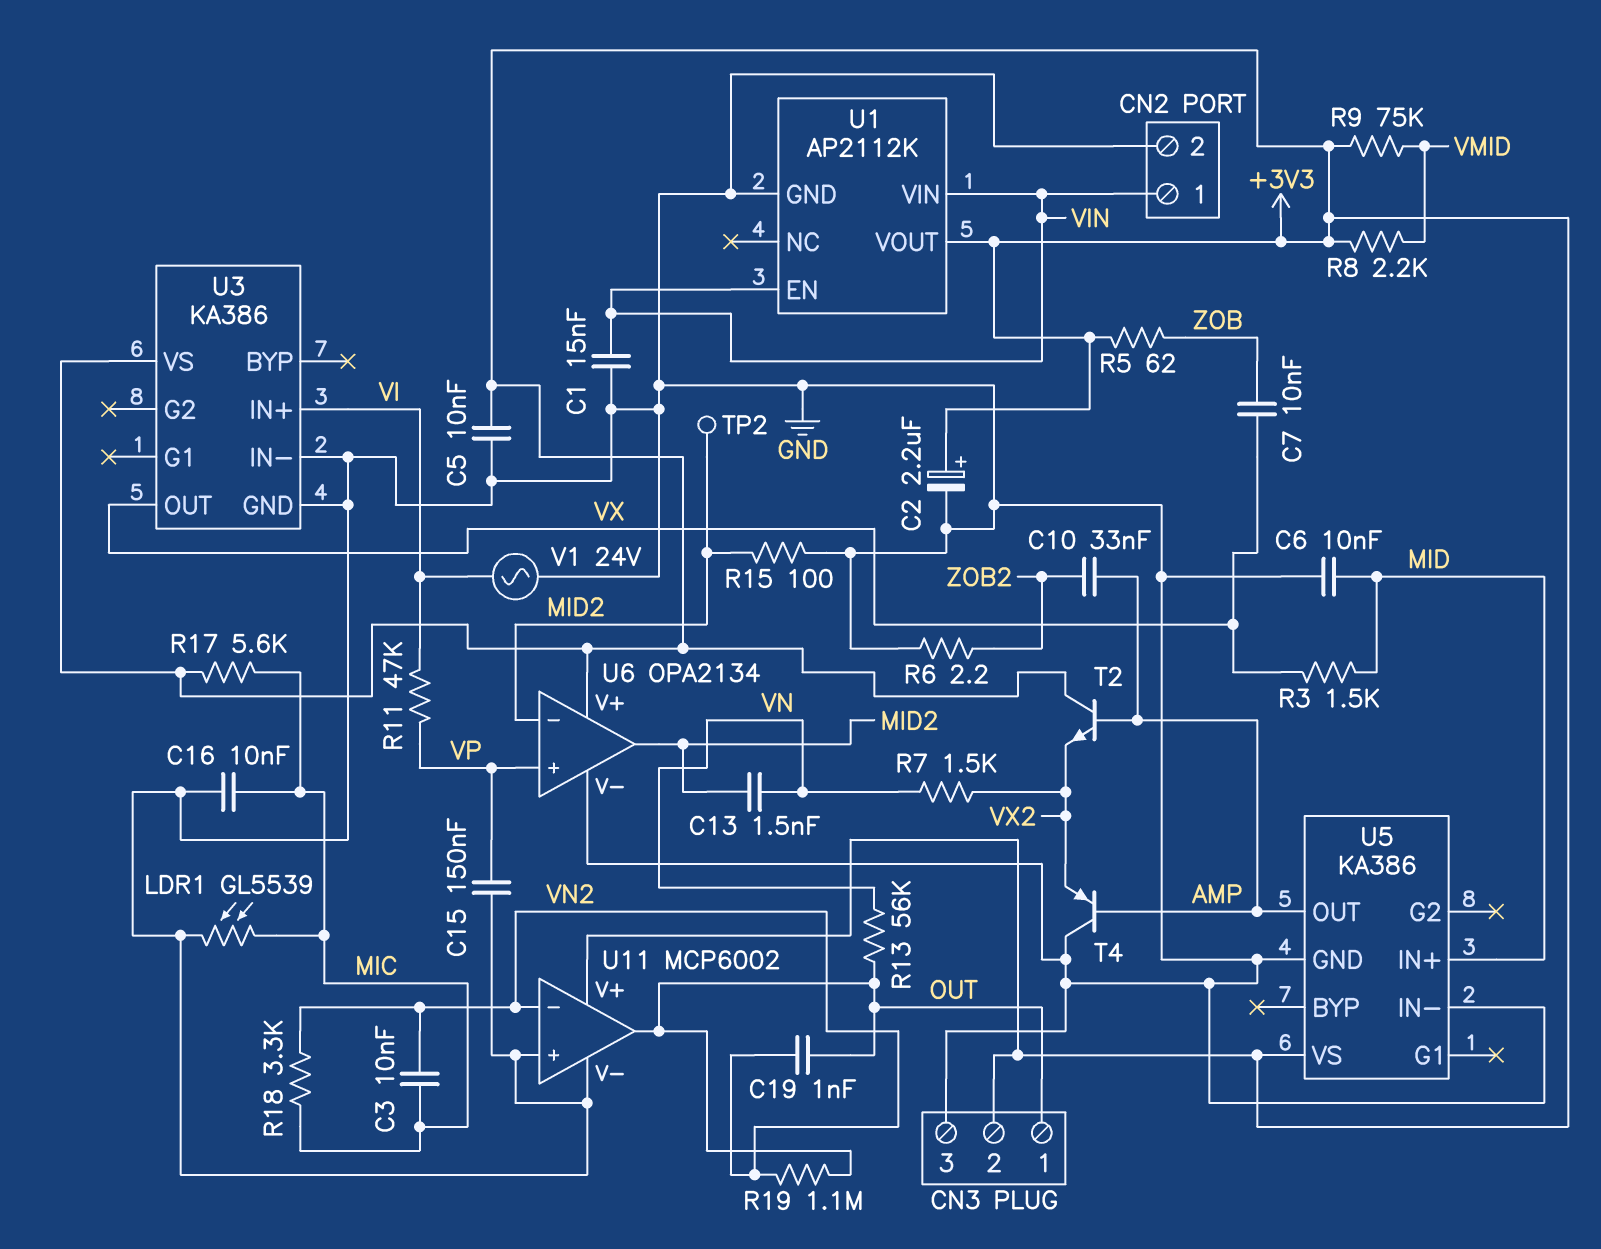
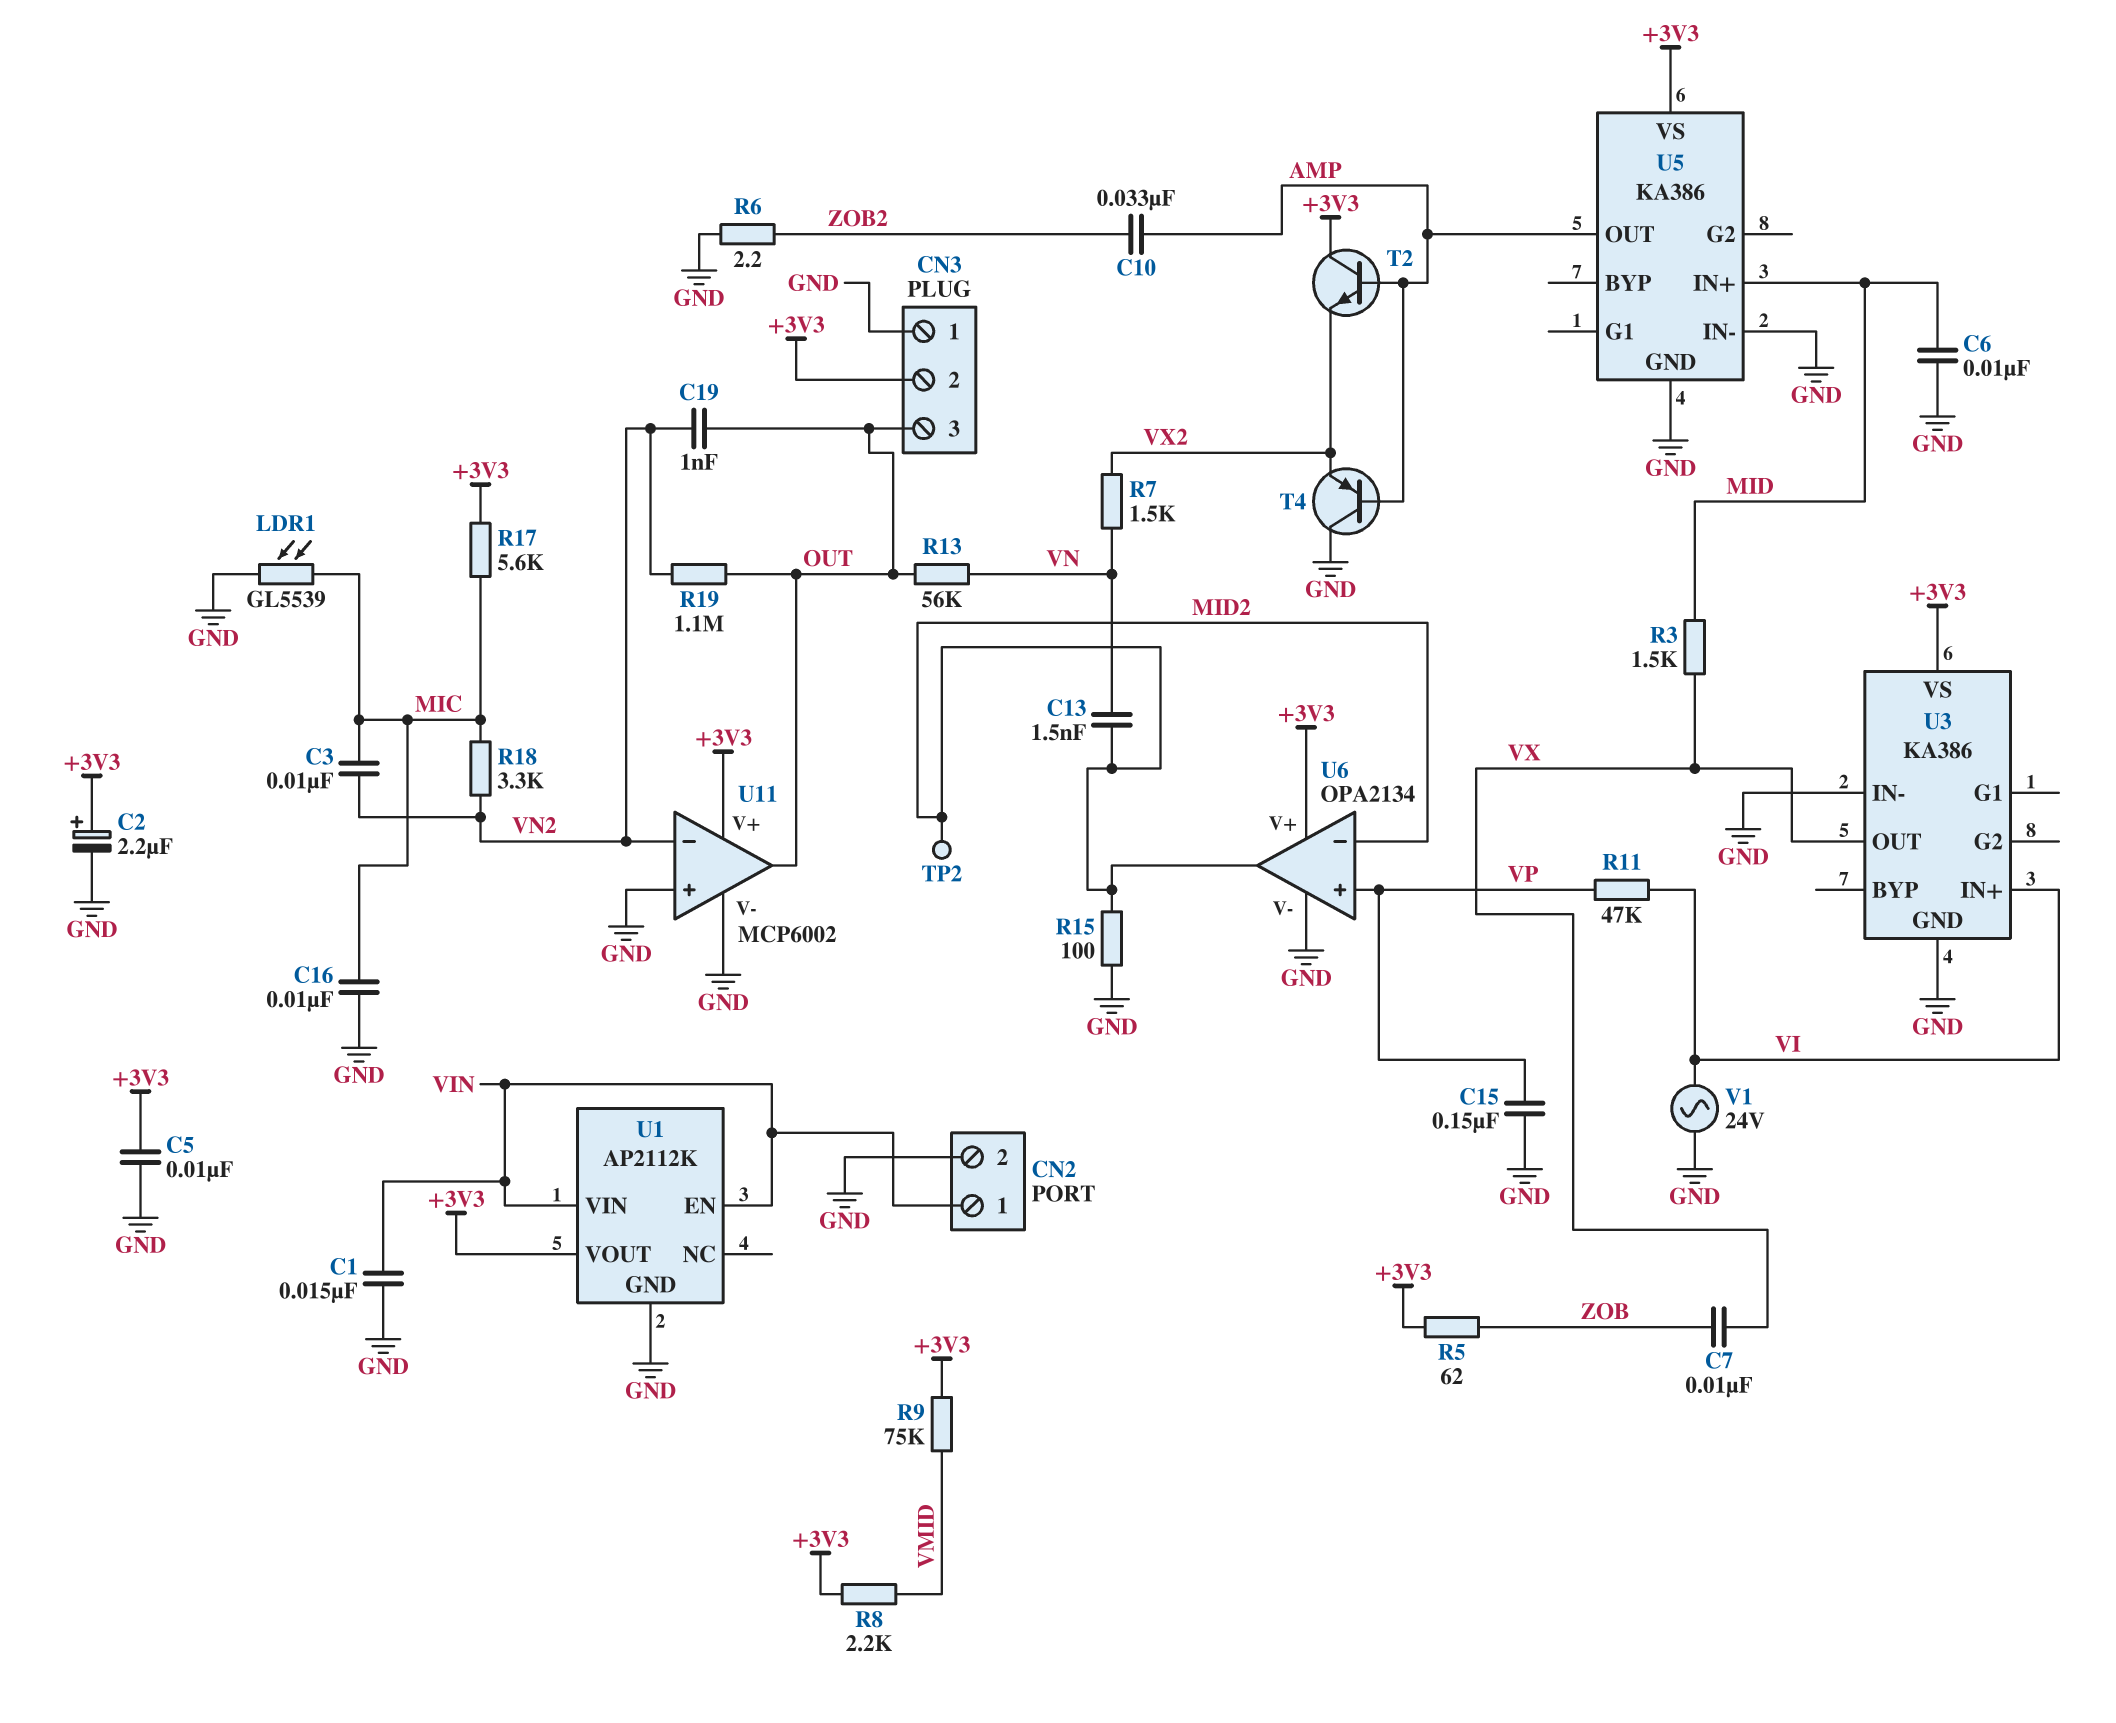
CN3 pin 1: OUT -> GND
CN3 pin 3: GND -> OUT

